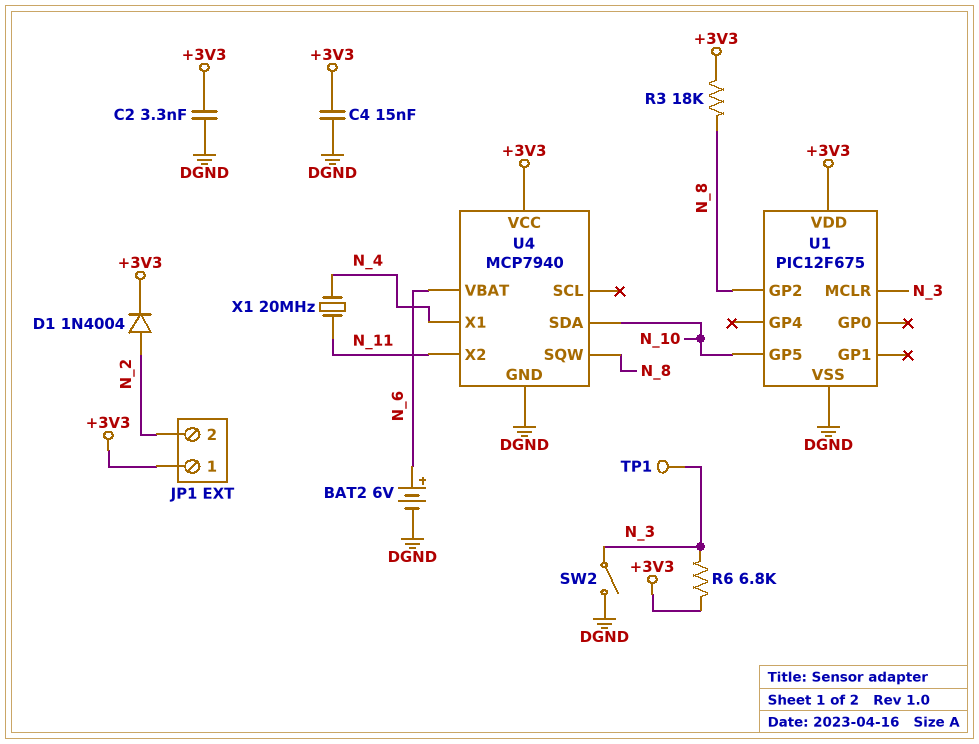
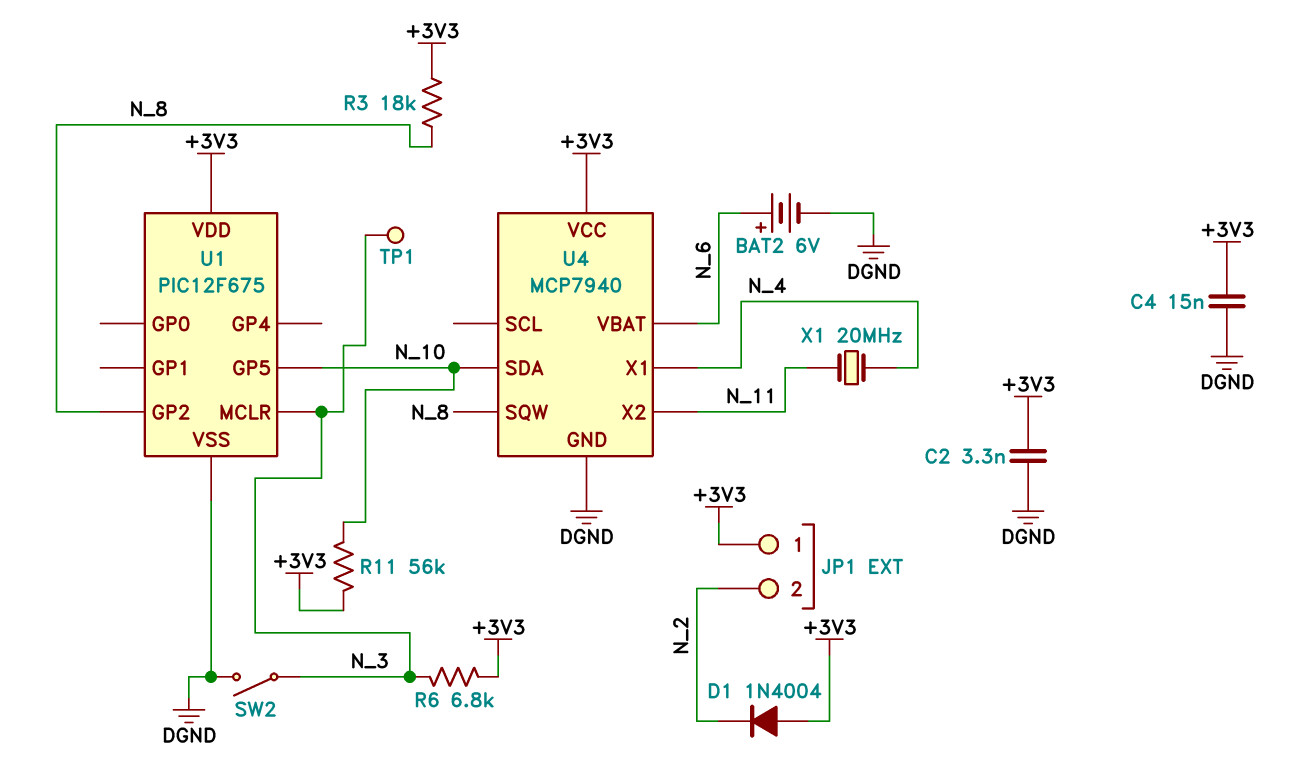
D1: diode 1N4004 (A N_2, K +3V3) -> diode 1N4004 (A +3V3, K N_2)
R11: none -> 56k (+3V3, N_10)

